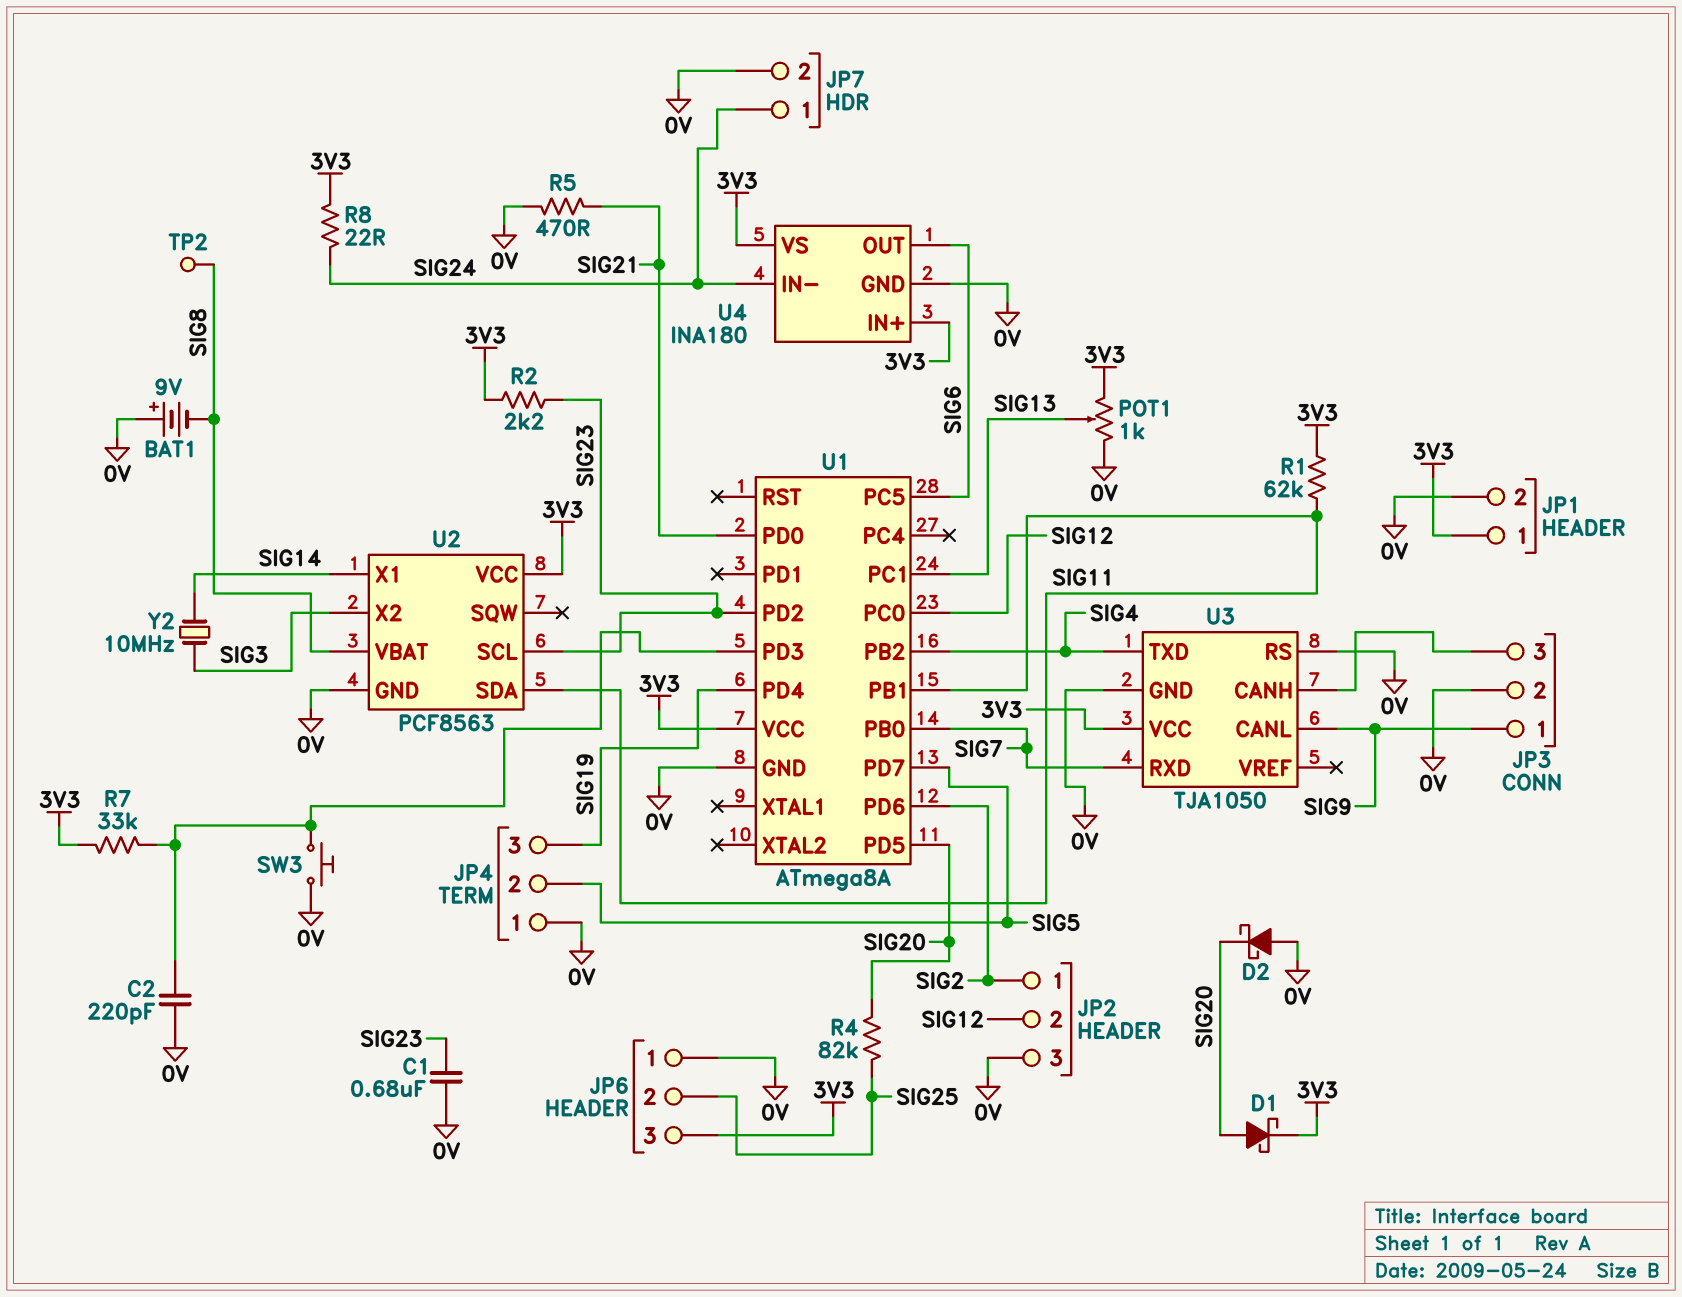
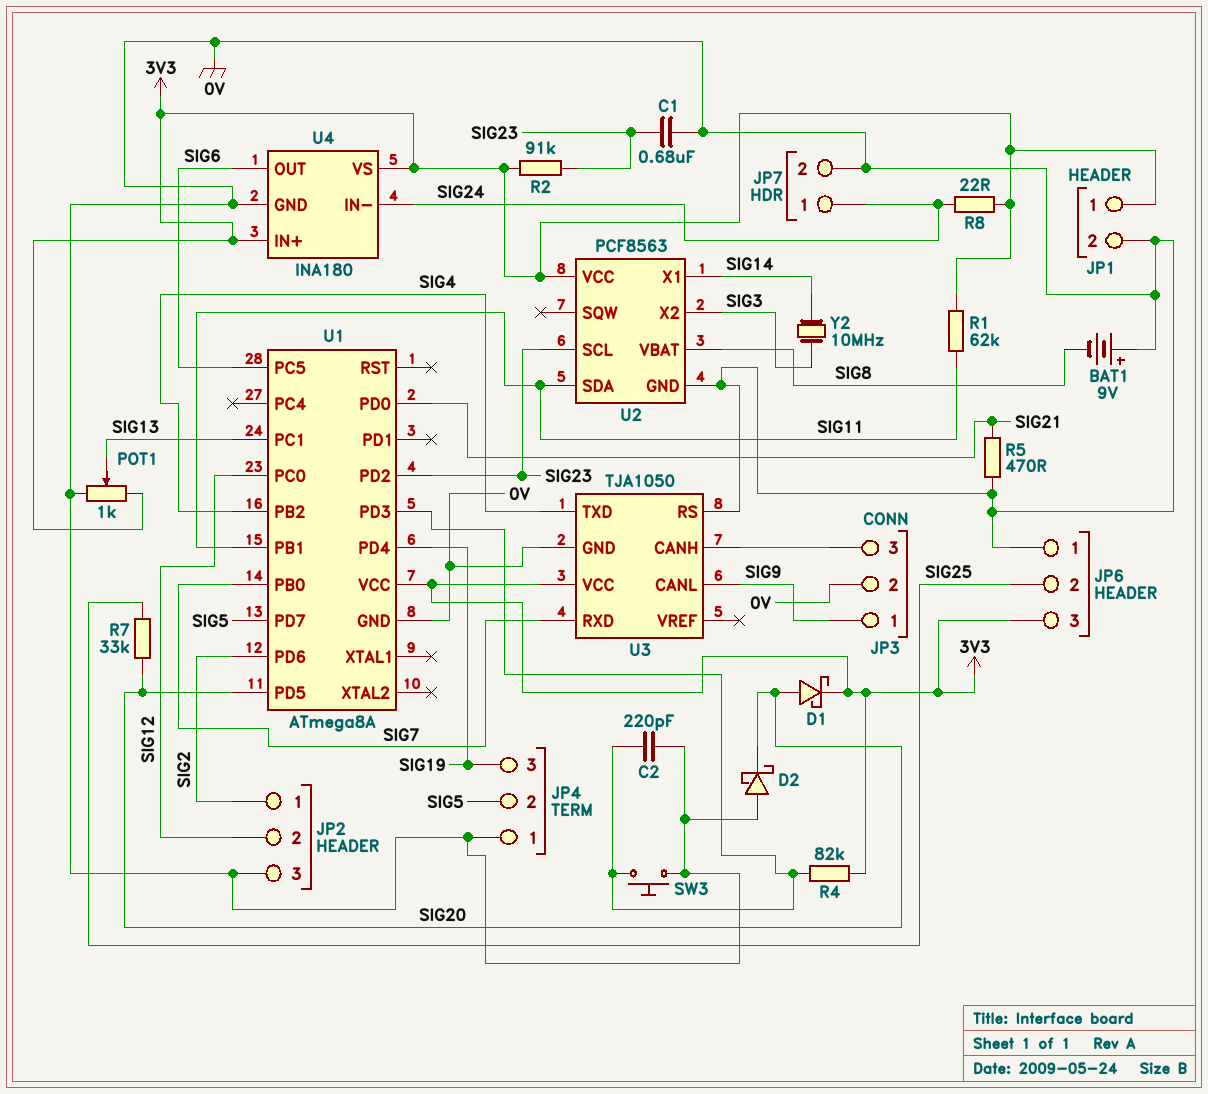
R2: 2.2k (3V3, SIG23) -> 91k (3V3, SIG23)
R4: 82k (SIG20, SIG25) -> 82k (3V3, U1/PD3)
R7: 33k (3V3, U1/PD3) -> 33k (SIG20, SIG25)
TP2: test point (SIG8) -> none

